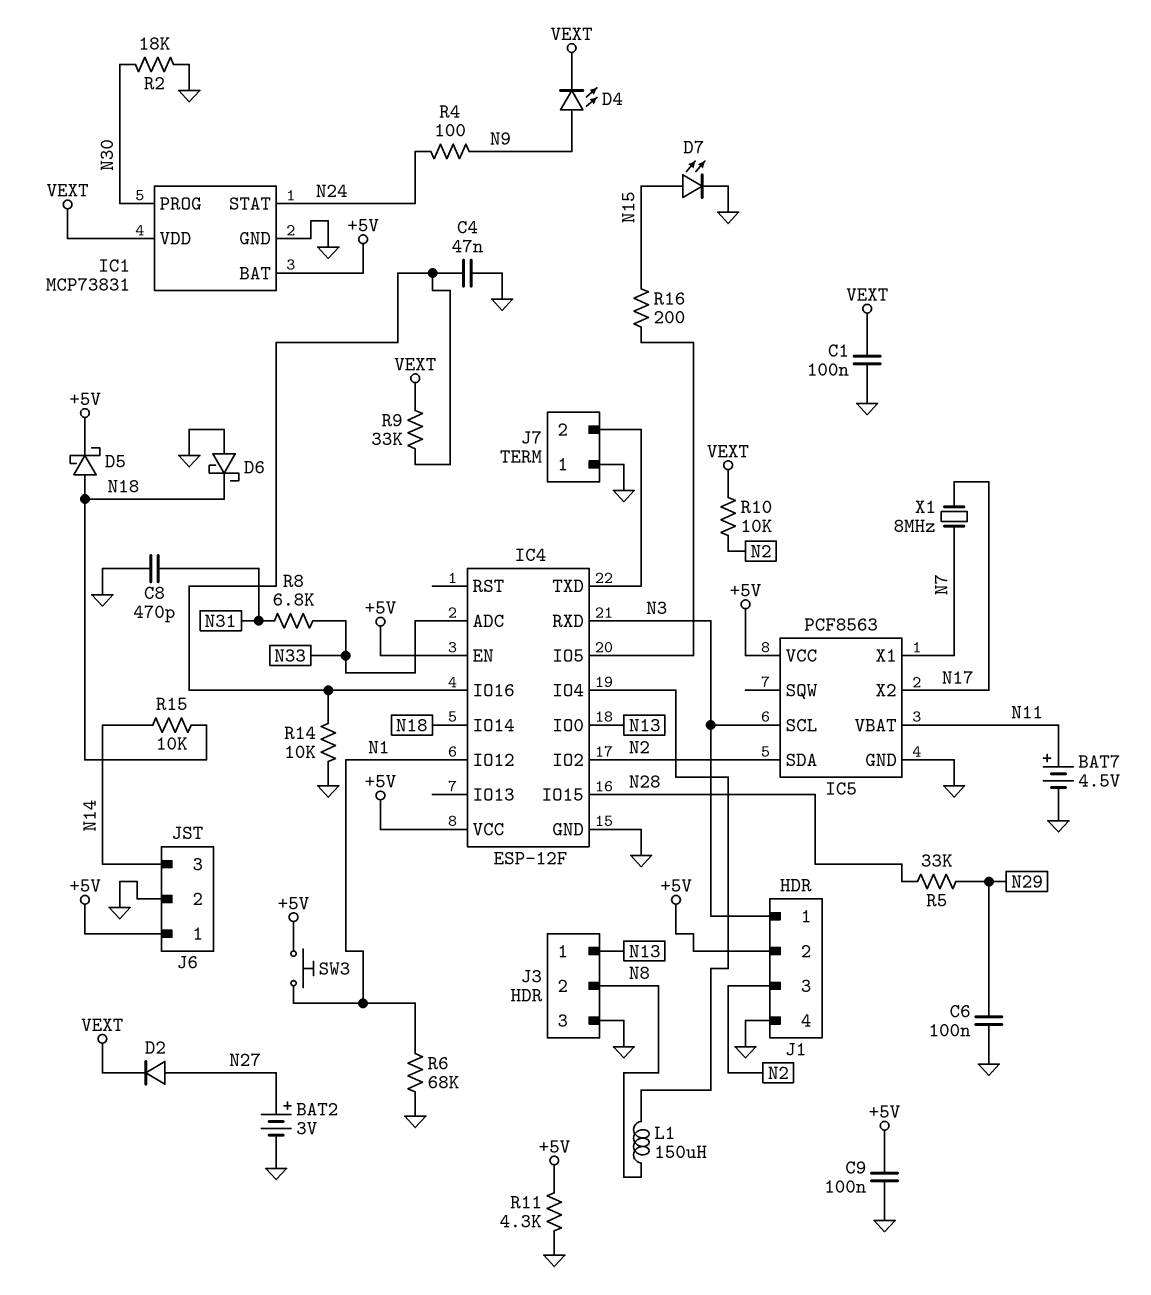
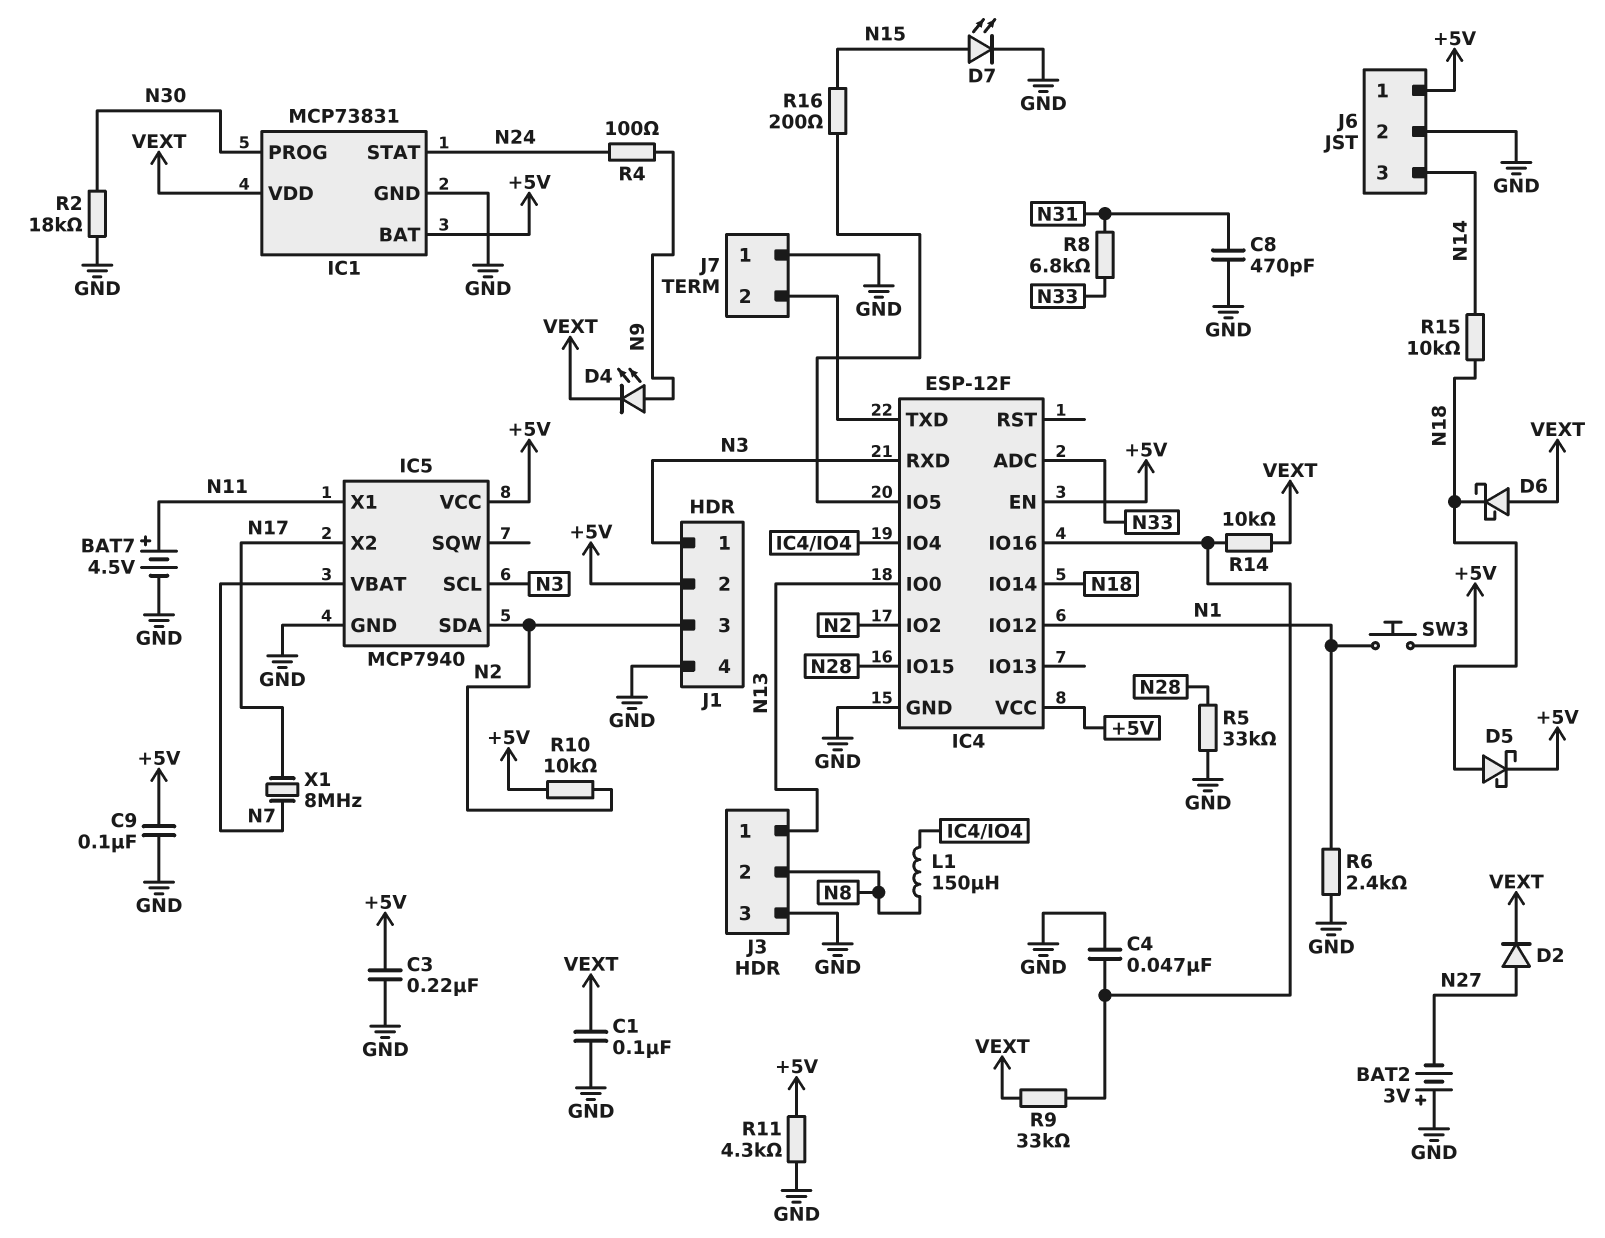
BAT2: 3V (plus N27, minus GND) -> 3V (plus GND, minus N27)
C3: none -> 220nF (+5V, GND)
C6: 100nF (GND, N29) -> none
D6: schottky (A GND, K N18) -> schottky (A VEXT, K N18)
IC5: PCF8563 -> MCP7940
IC5 pin VBAT: N11 -> N7
IC5 pin X1: N7 -> N11
R5: 33k (N28, N29) -> 33k (GND, N28)
R6: 68k (GND, N1) -> 2.4k (GND, N1)
R10: 10k (N2, VEXT) -> 10k (+5V, N2)
R14: 10k (GND, IC4/IO16) -> 10k (IC4/IO16, VEXT)

